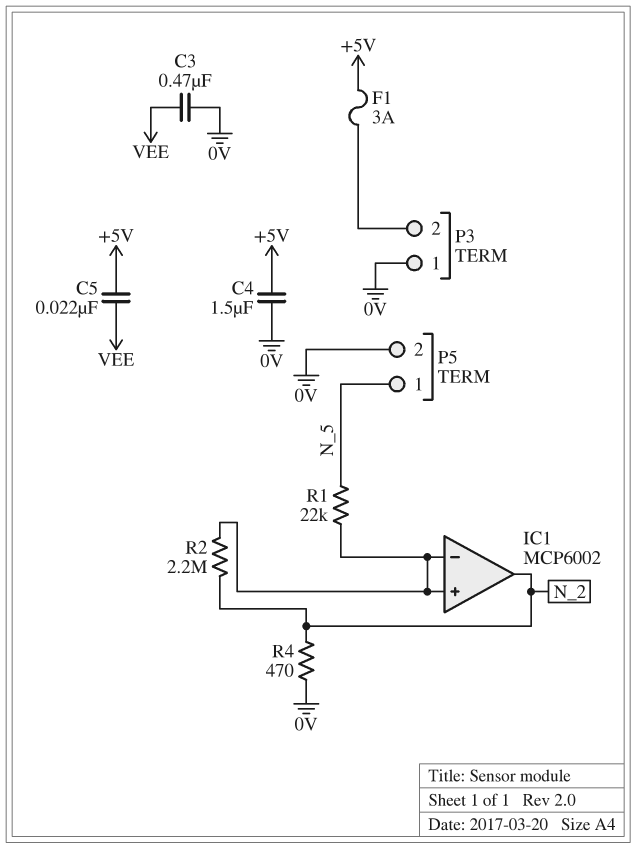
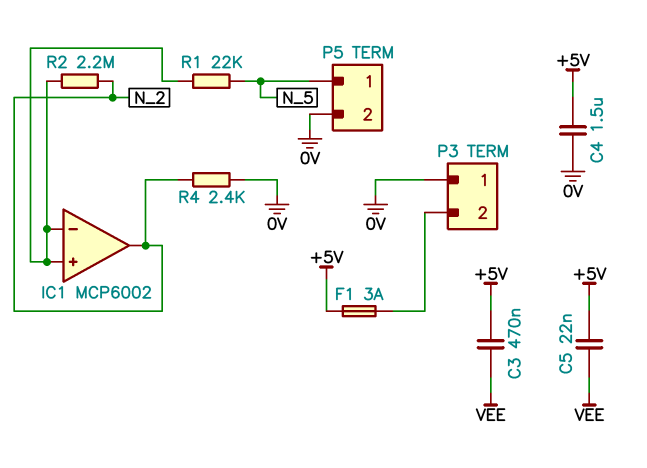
C3: 470nF (0V, VEE) -> 470nF (+5V, VEE)
R4: 470 (0V, N_2) -> 2.4k (0V, N_2)

